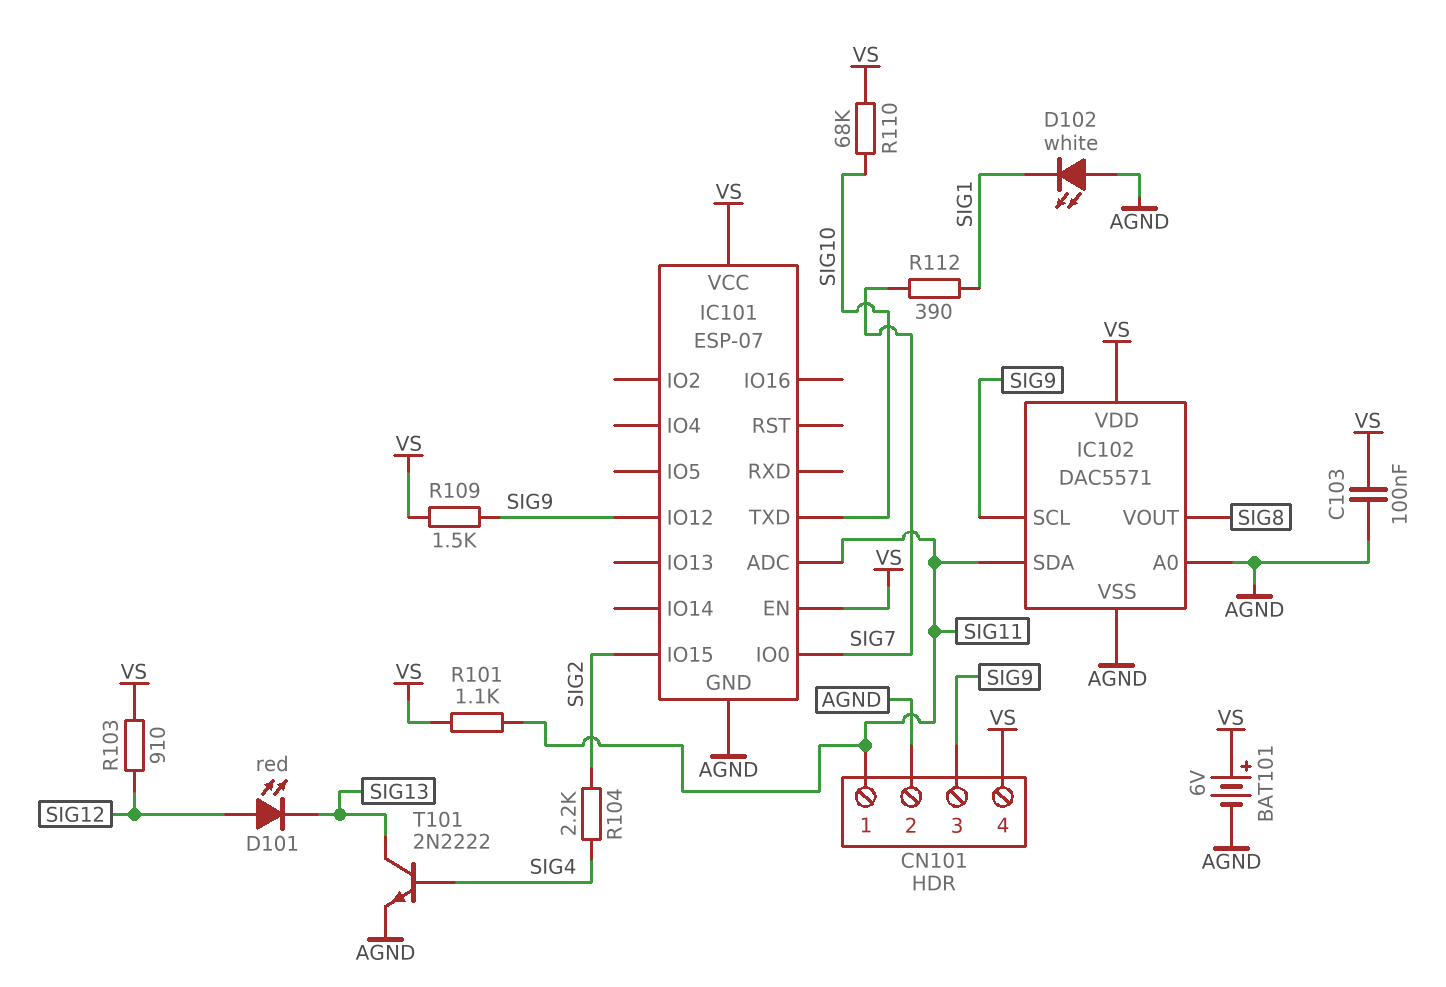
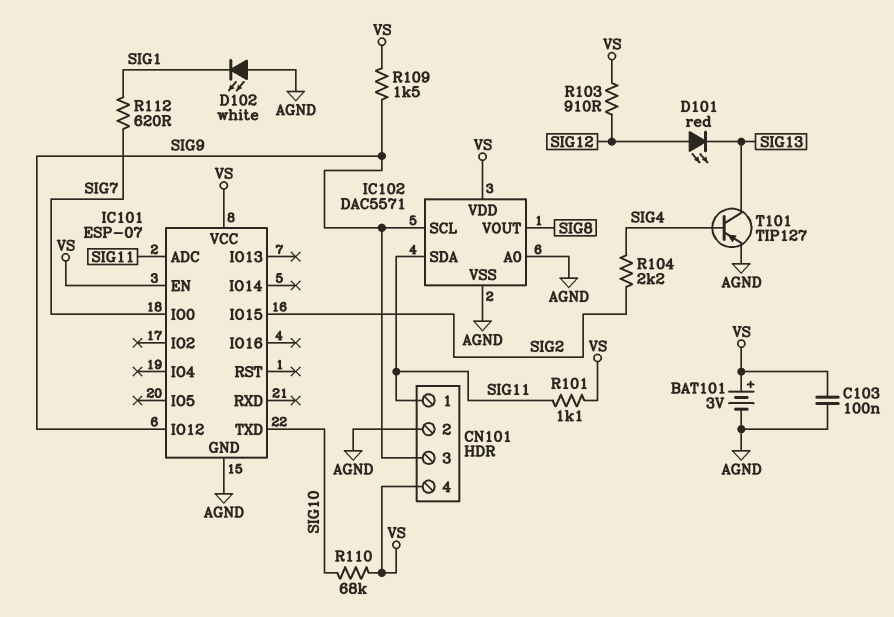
BAT101: 6V (plus VS, minus AGND) -> 3V (plus VS, minus AGND)
R112: 390 (SIG1, SIG7) -> 620 (SIG1, SIG7)
T101: NPN 2N2222 (B SIG4, C SIG13, E AGND) -> PNP TIP127 (B SIG4, C SIG13, E AGND)

